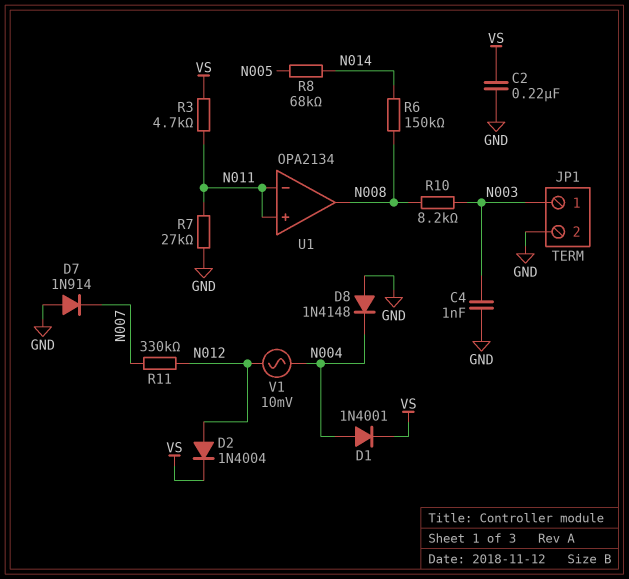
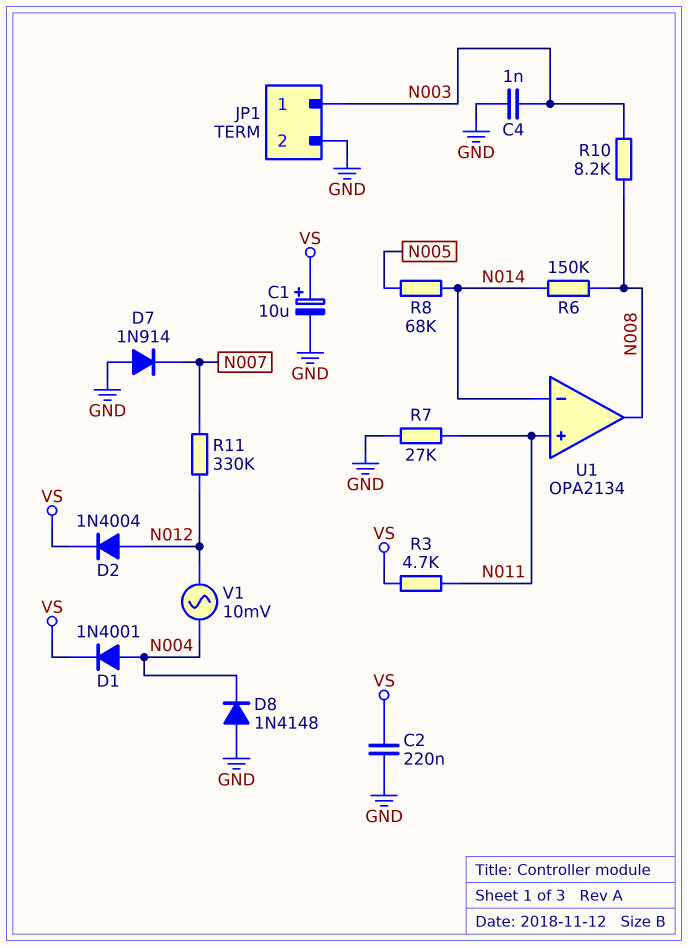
C1: none -> 10uF (plus VS, minus GND)
U1 pin in-: N011 -> N014

